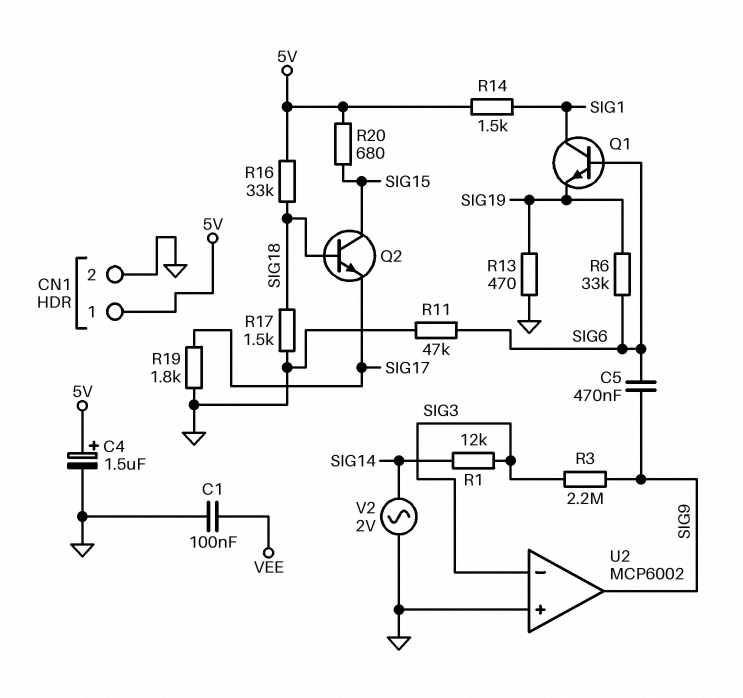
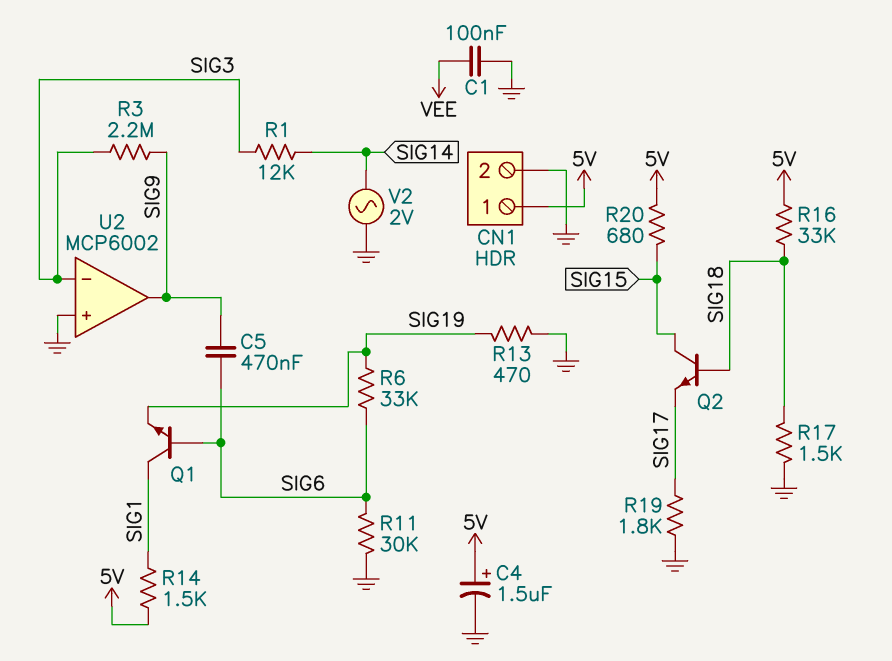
R11: 47k (GND, SIG6) -> 30k (GND, SIG6)

